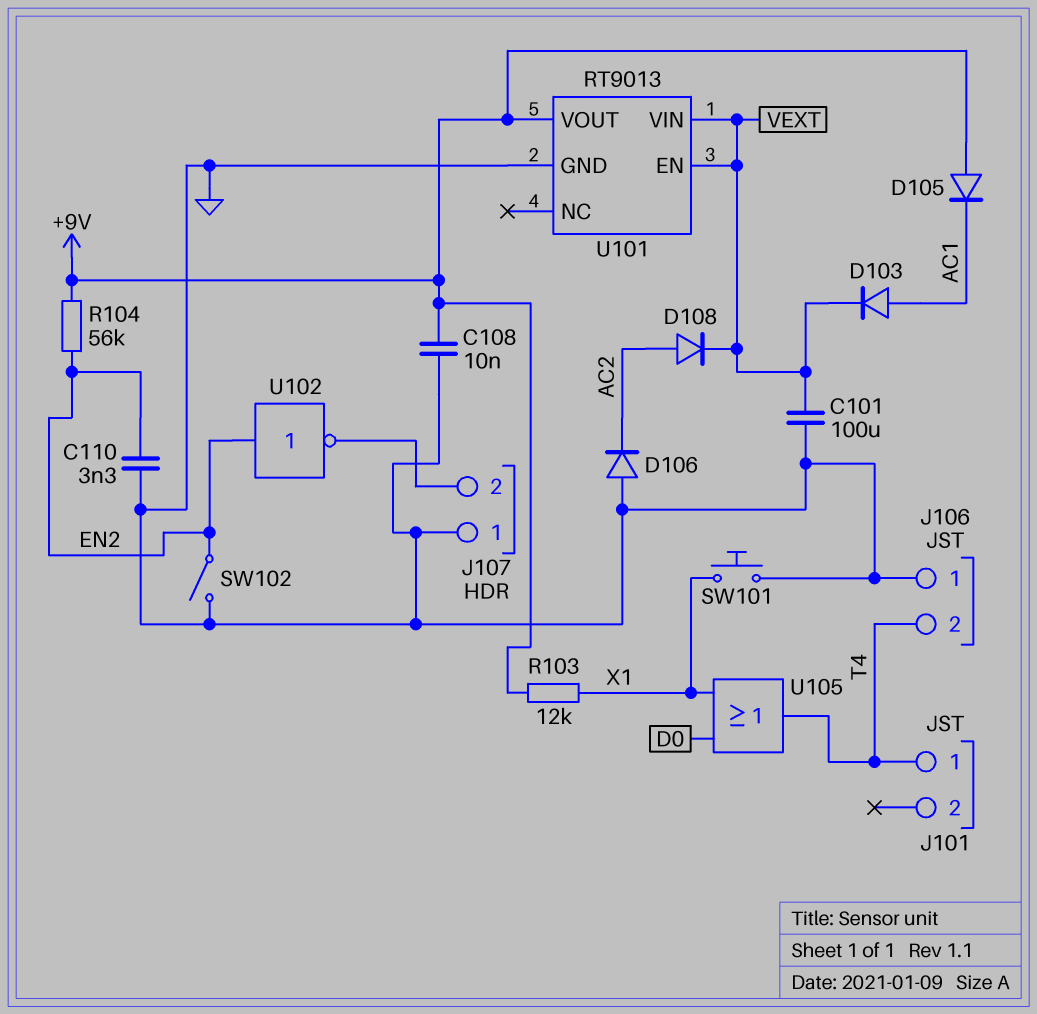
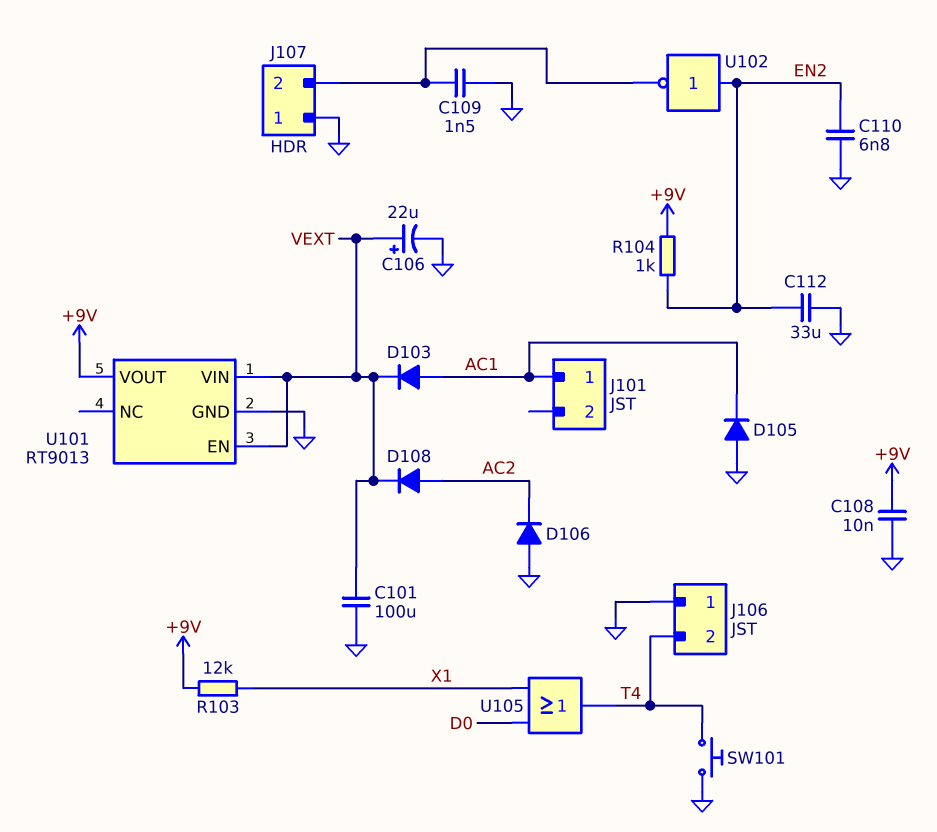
C106: none -> 22uF (plus VEXT, minus GND)
C109: none -> 1.5nF (GND, J107/2)
C110: 3.3nF (EN2, GND) -> 6.8nF (EN2, GND)
C112: none -> 33uF (EN2, GND)
D105: diode (A +9V, K AC1) -> diode (A GND, K AC1)
J101 pin 1: T4 -> AC1
R104: 56k (+9V, EN2) -> 1k (+9V, EN2)
SW101: button (GND, X1) -> button (GND, T4)
SW102: switch (EN2, GND) -> none

